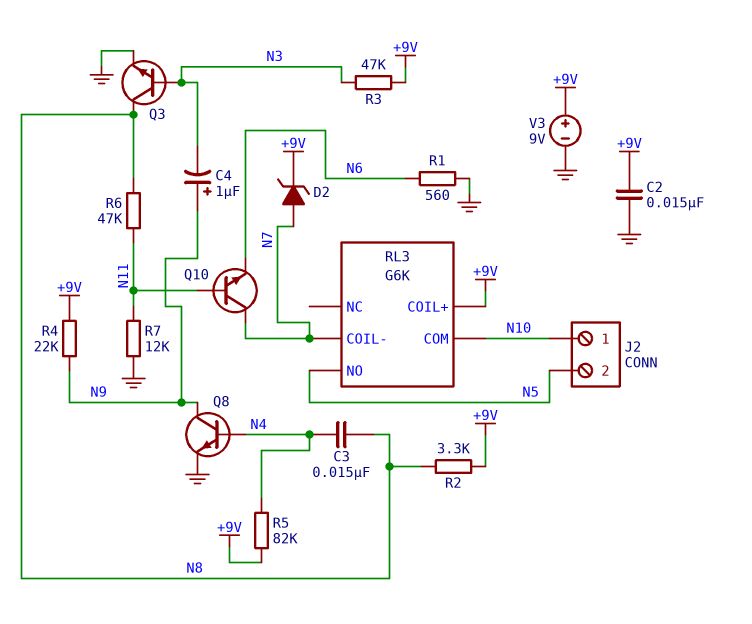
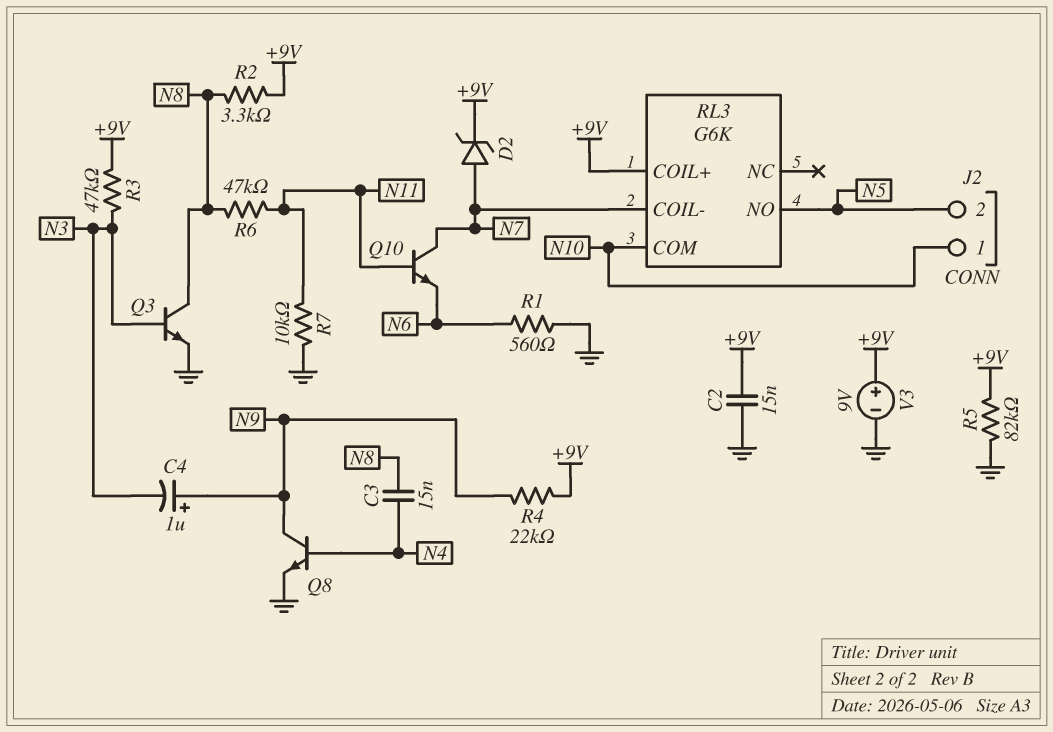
R5: 82k (+9V, N4) -> 82k (+9V, GND)
R7: 12k (GND, N11) -> 10k (GND, N11)

